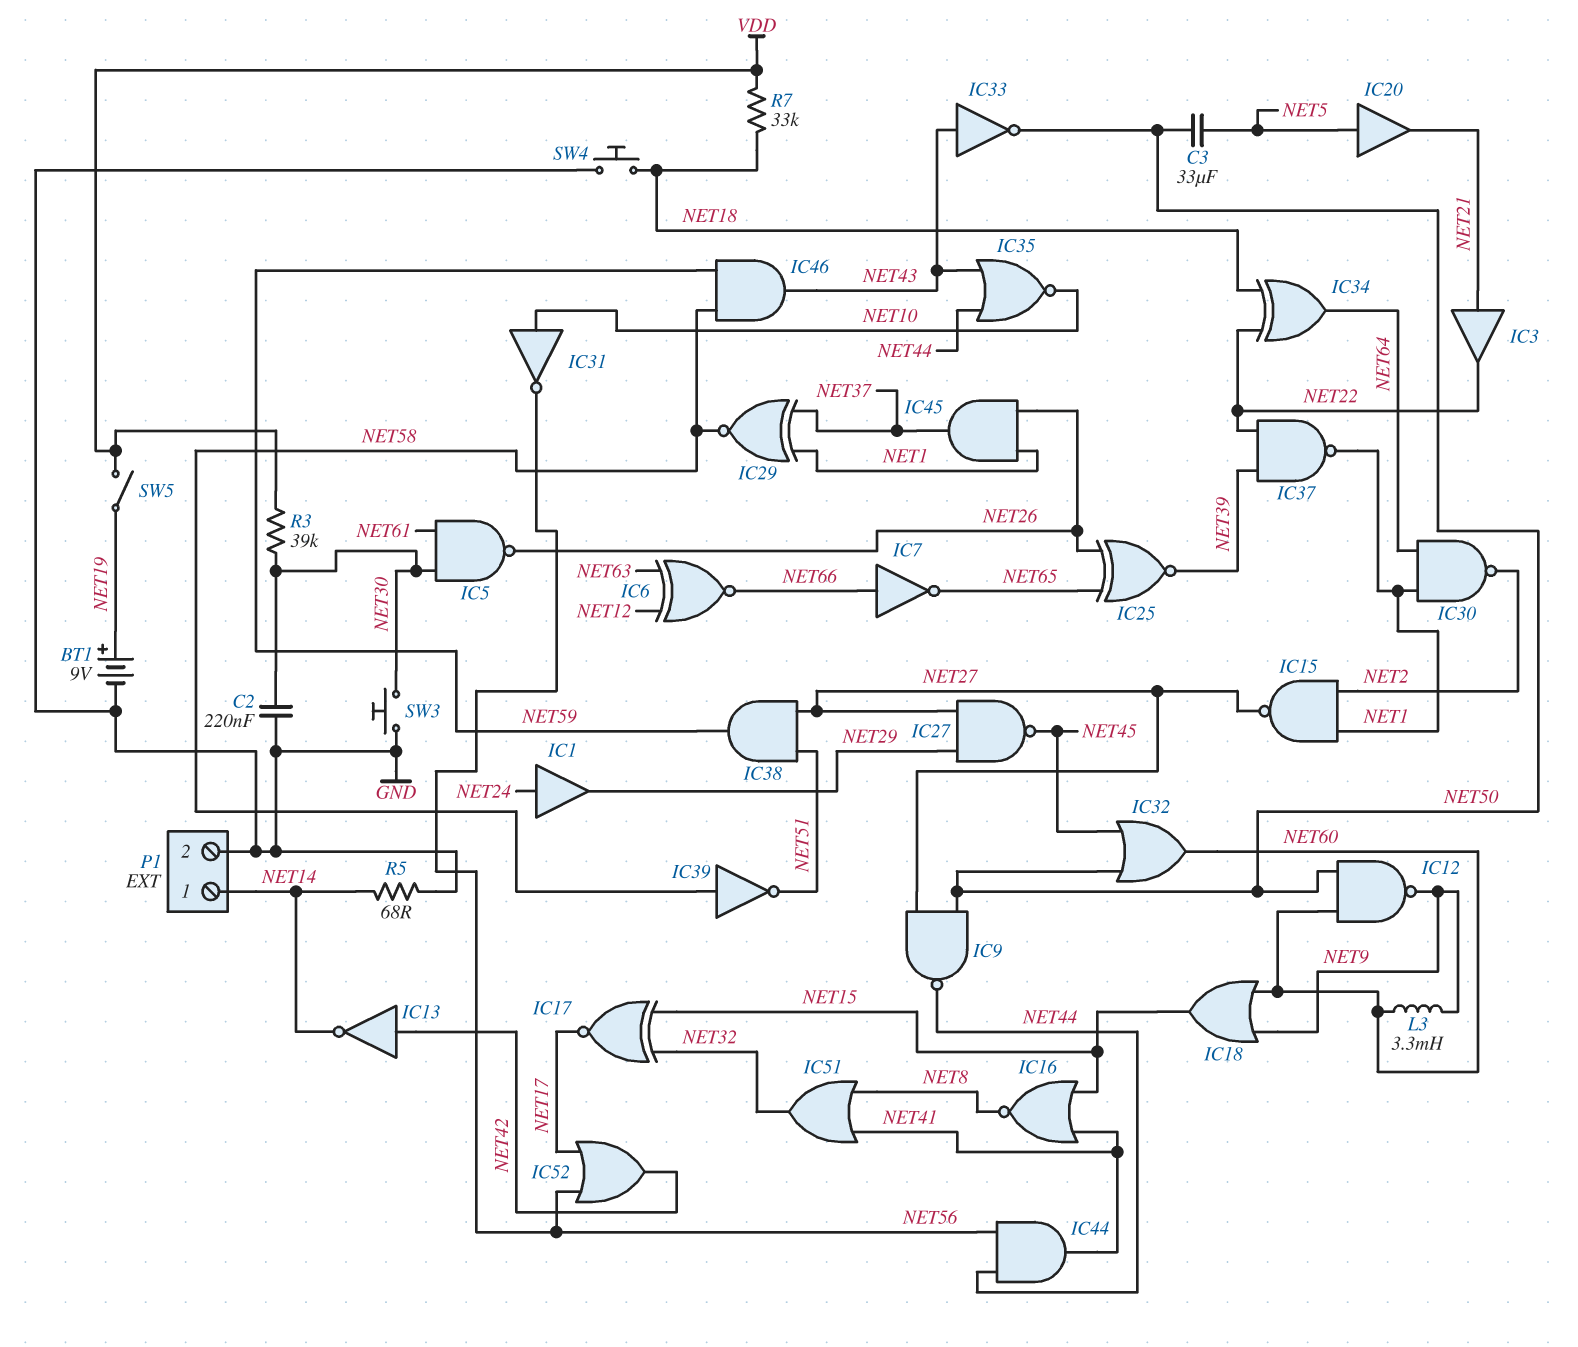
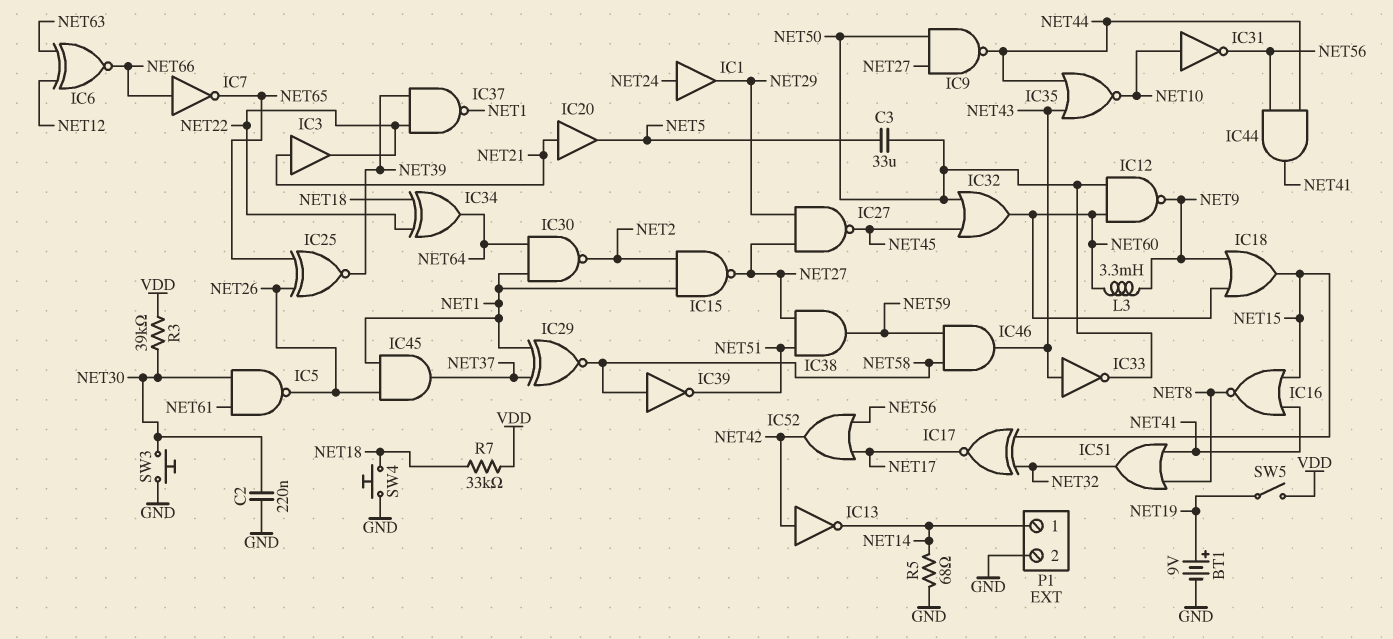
IC20: buffer (in NET5, out NET21) -> buffer (in NET21, out NET5)

